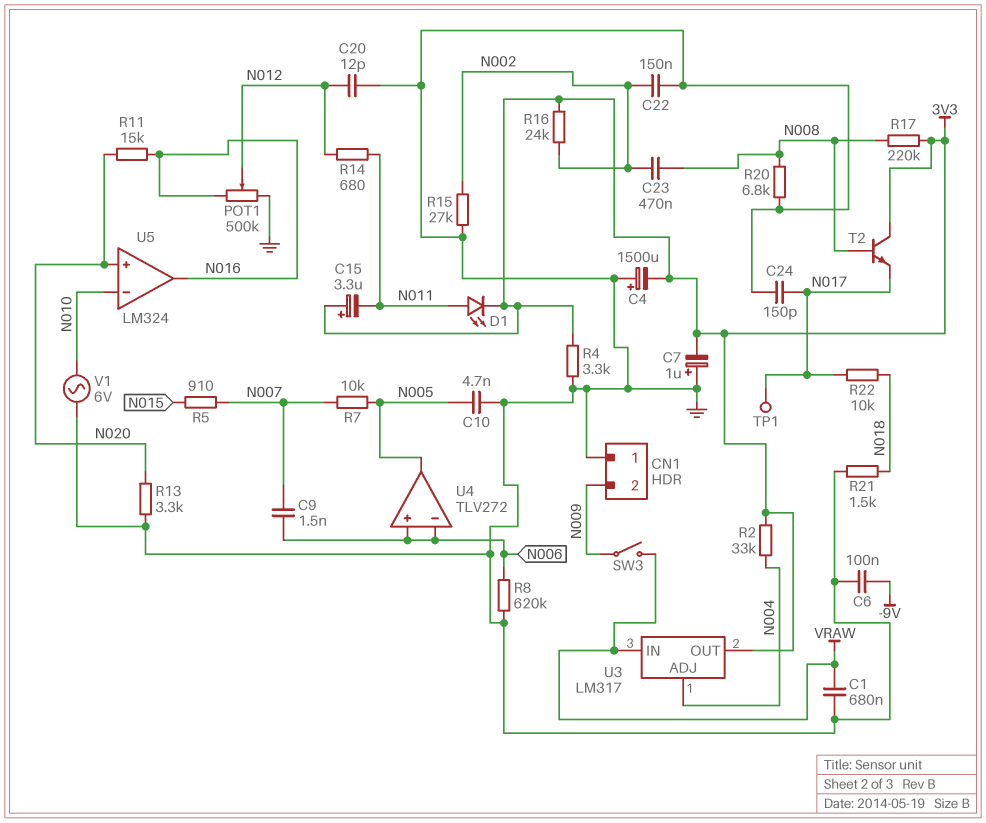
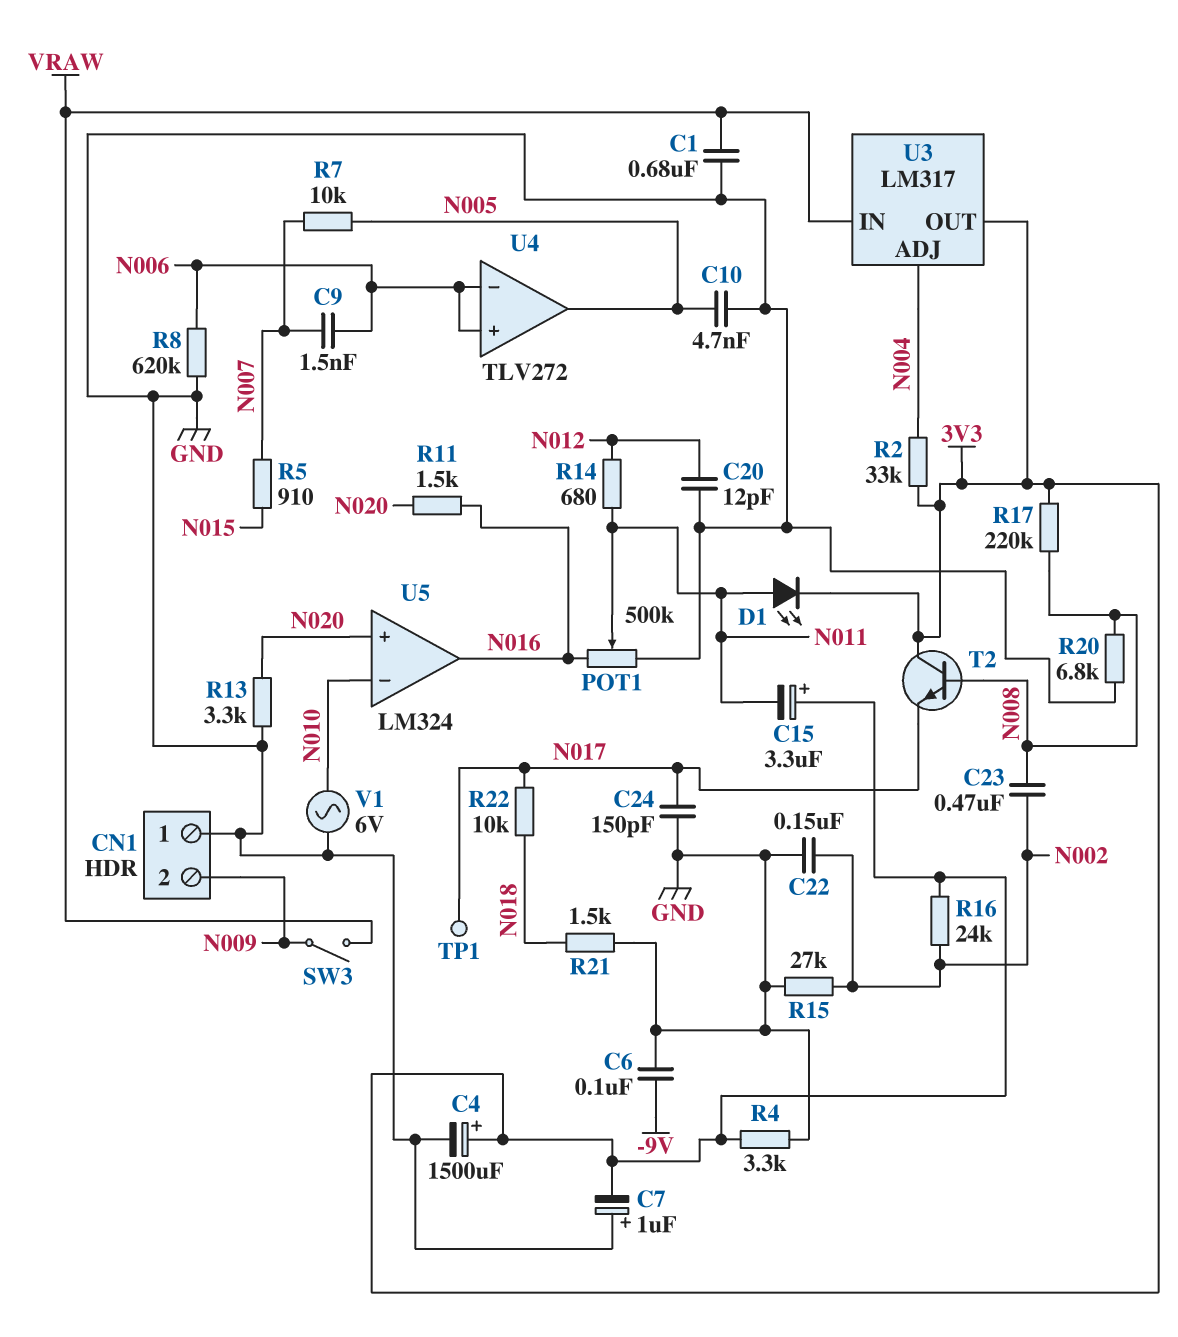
C4: 1500uF (plus GND, minus 3V3) -> 1500uF (plus 3V3, minus GND)
POT1: 500k (GND, N016, wiper N012) -> 500k (GND, N016, wiper N011)
R11: 15k (N016, N020) -> 1.5k (N016, N020)

